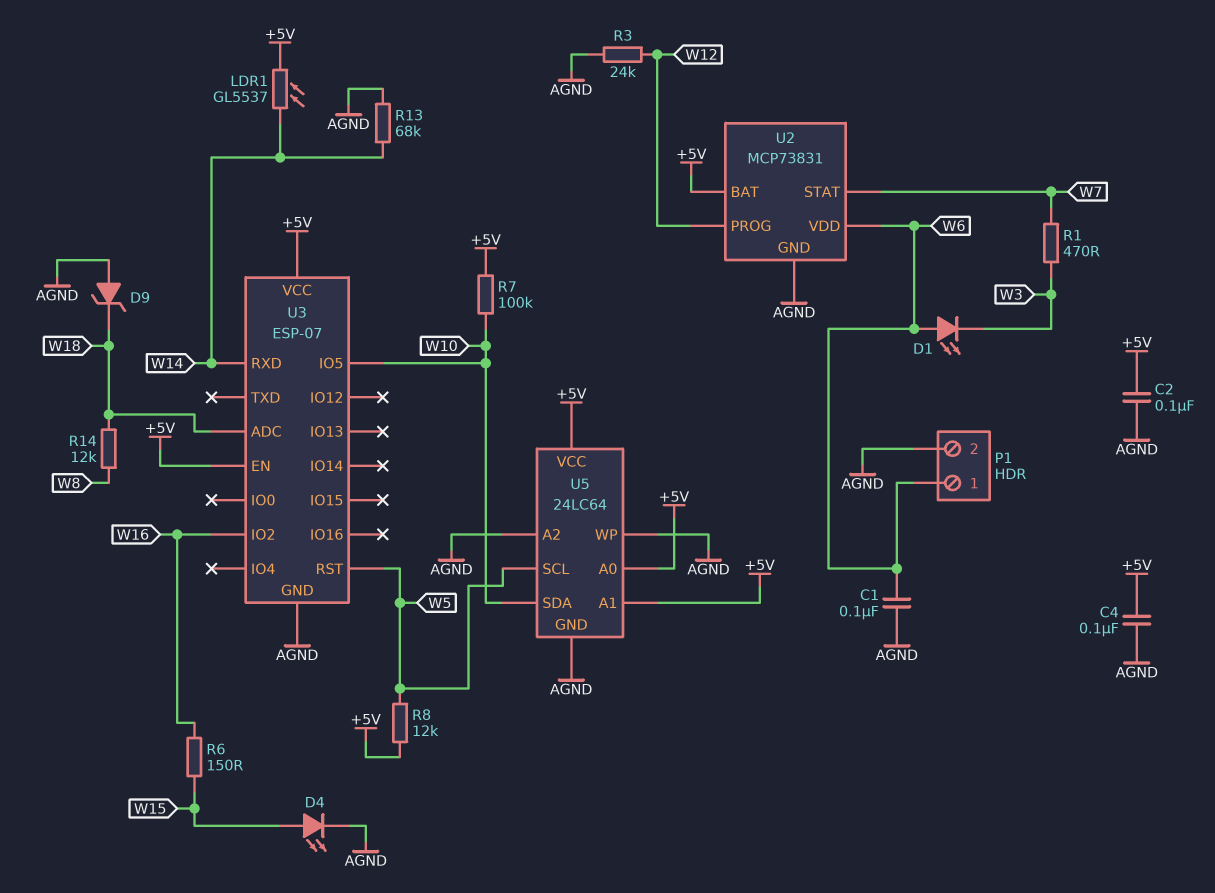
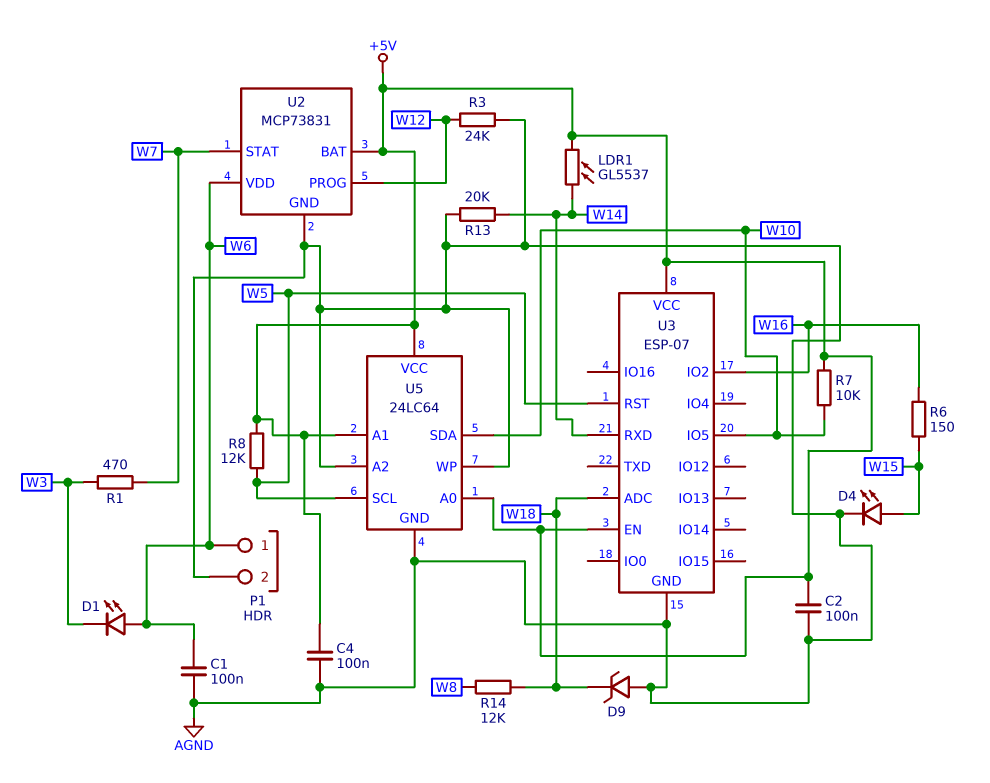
R7: 100k (+5V, W10) -> 10k (+5V, W10)
R13: 68k (AGND, W14) -> 20k (AGND, W14)

